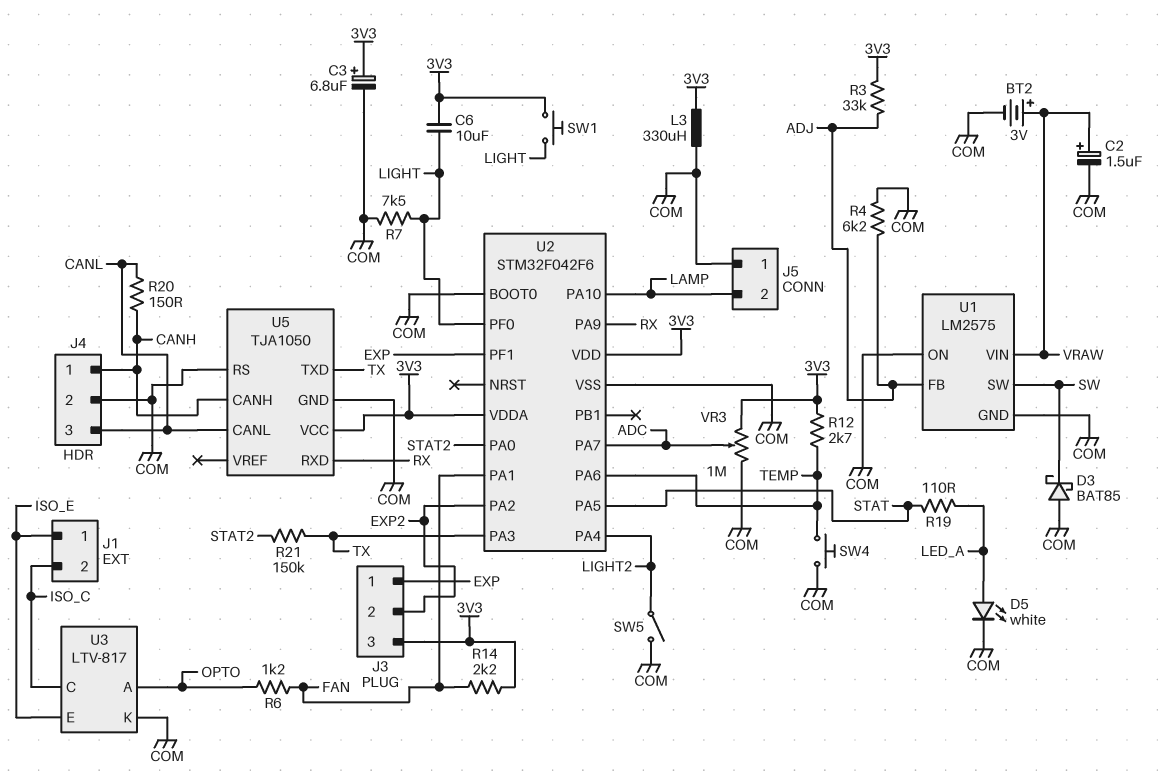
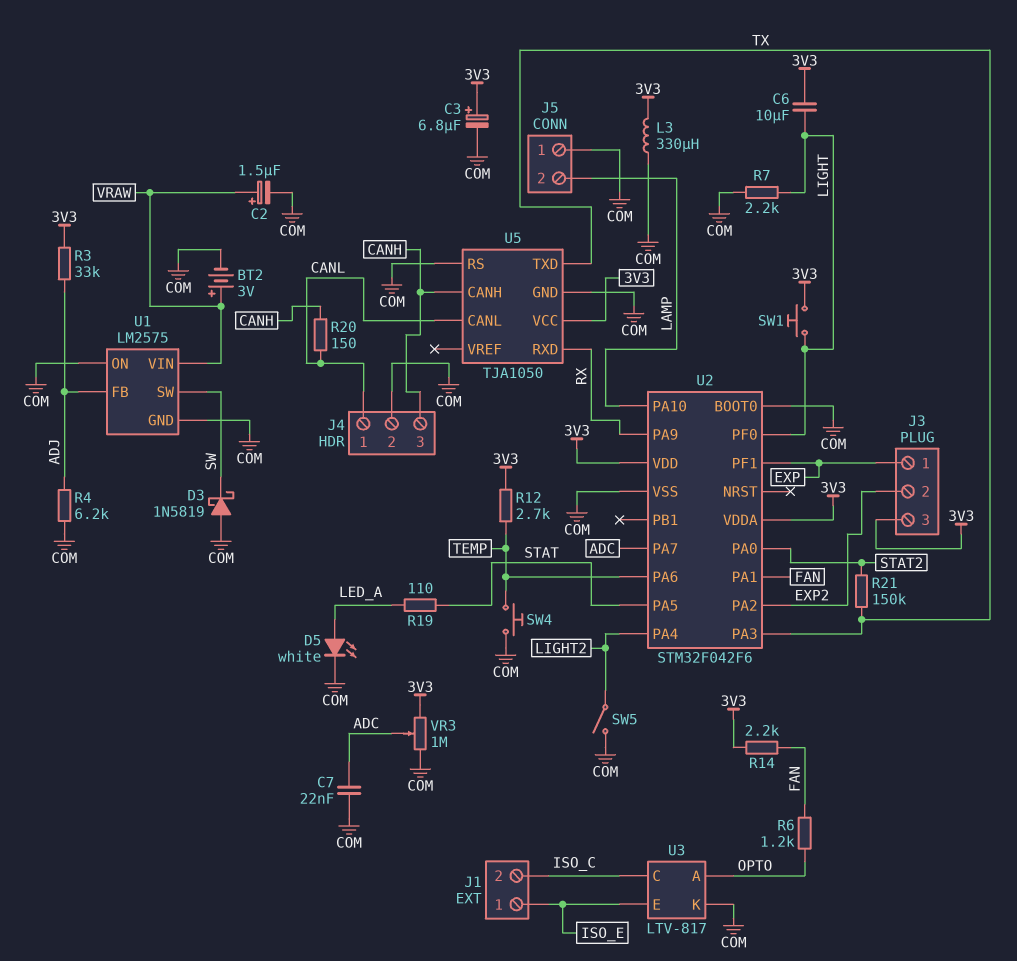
C7: none -> 22nF (ADC, COM)
D3: schottky BAT85 (A COM, K SW) -> schottky 1N5819 (A COM, K SW)
J4 pin 1: CANH -> CANL
J4 pin 3: CANL -> CANH
R7: 7.5k (COM, LIGHT) -> 2.2k (COM, LIGHT)

